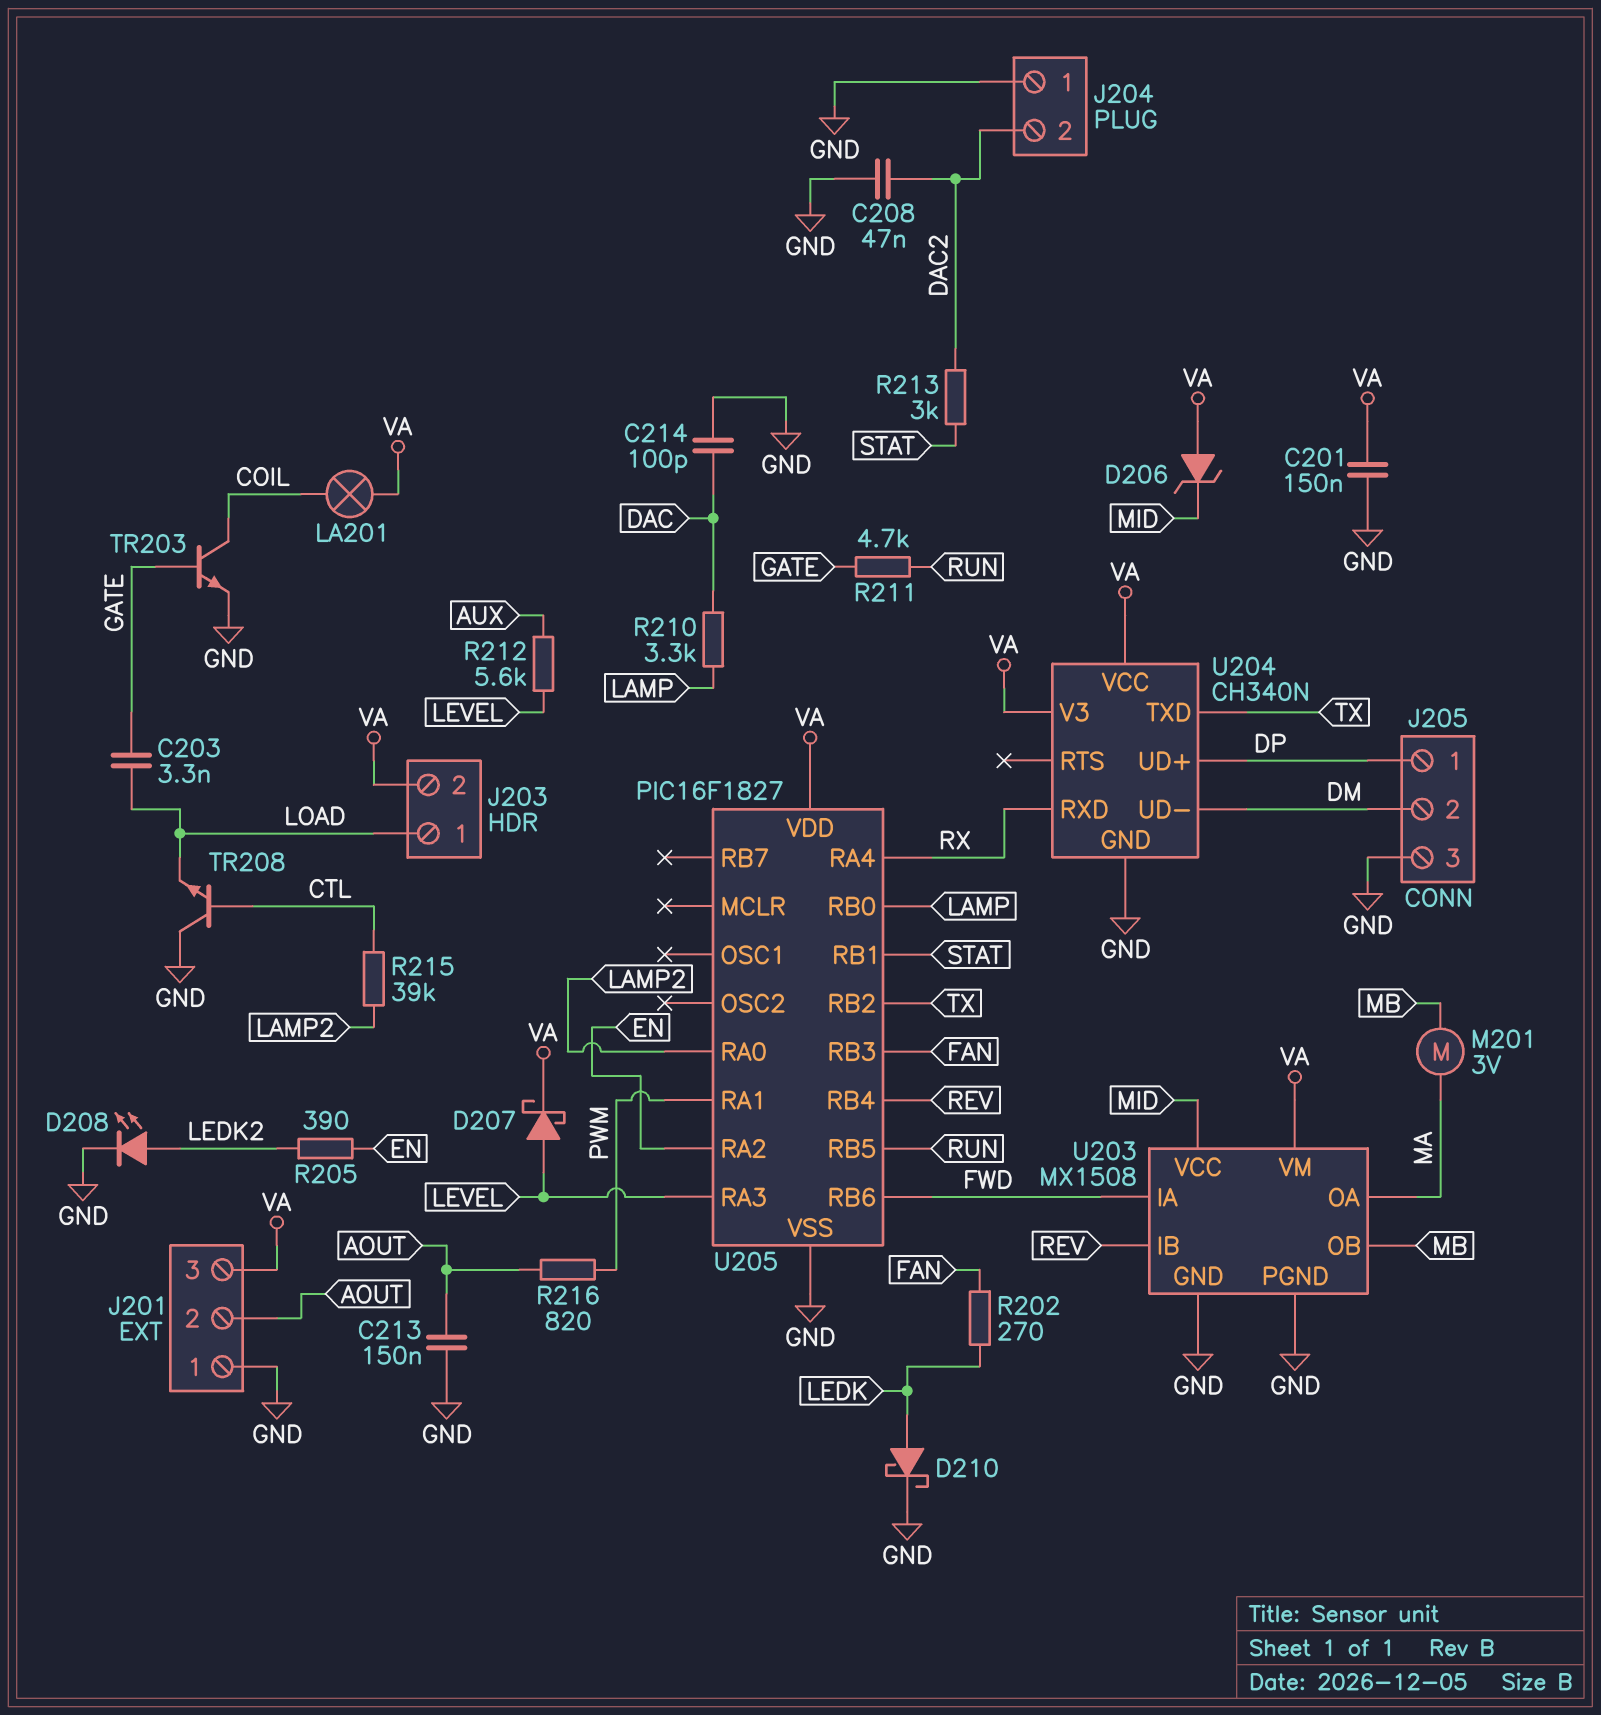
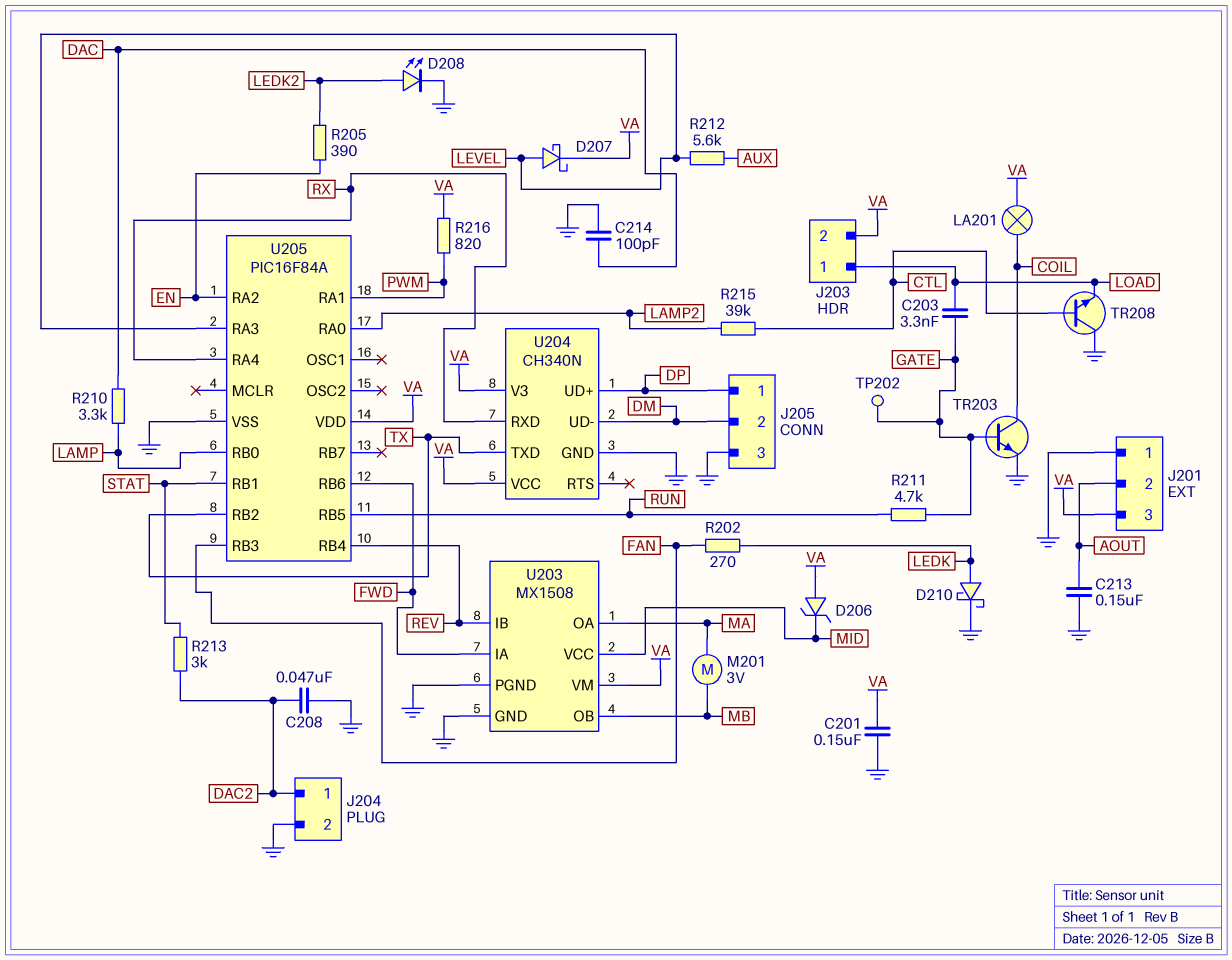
J204 pin 1: GND -> DAC2
J204 pin 2: DAC2 -> GND
R216: 820 (AOUT, PWM) -> 820 (PWM, VA)
TP202: none -> test point (GATE)
U205: PIC16F1827 -> PIC16F84A

